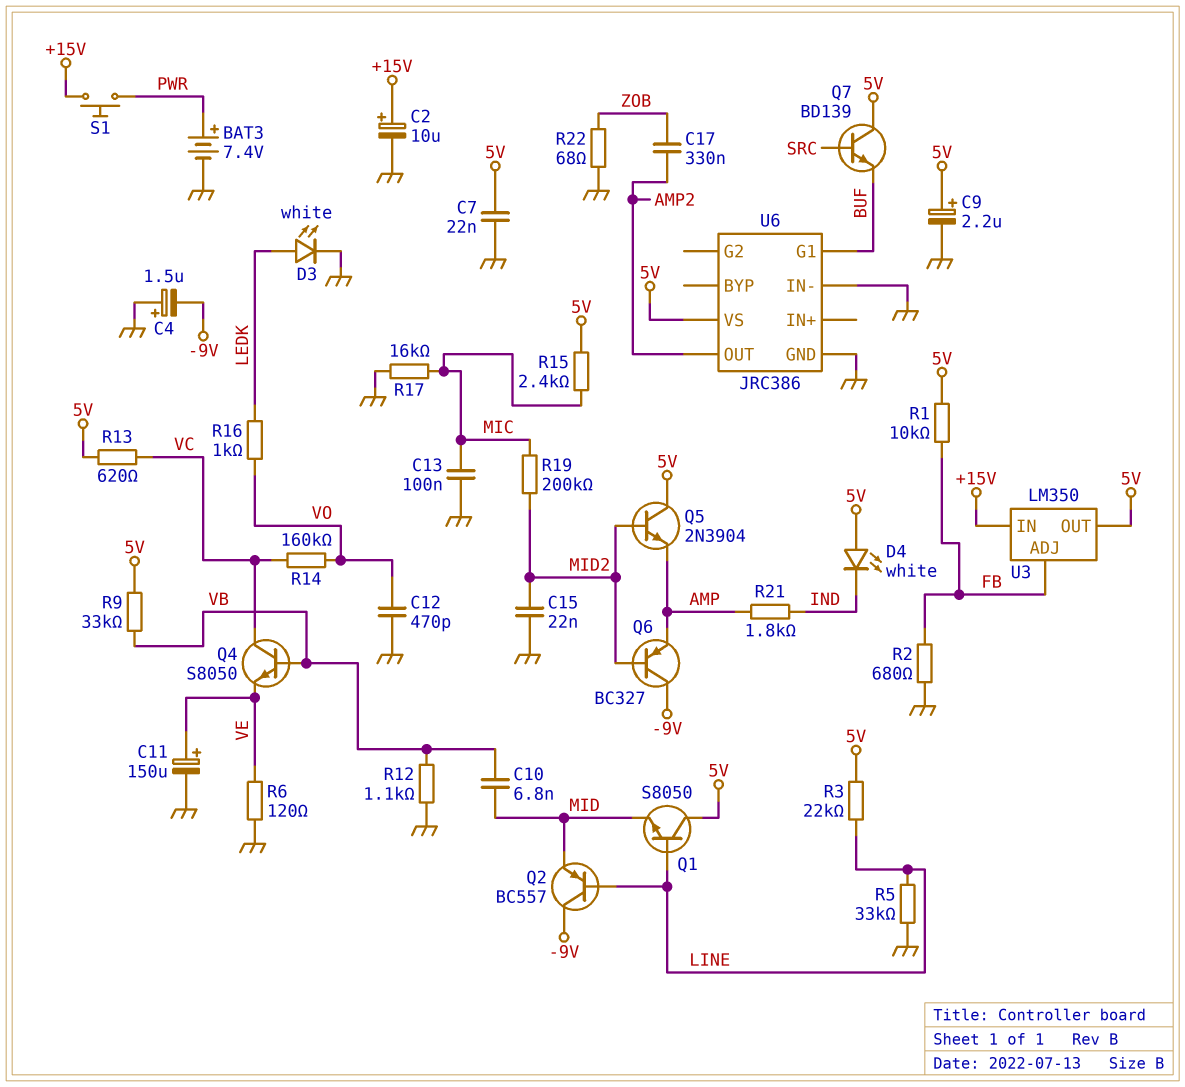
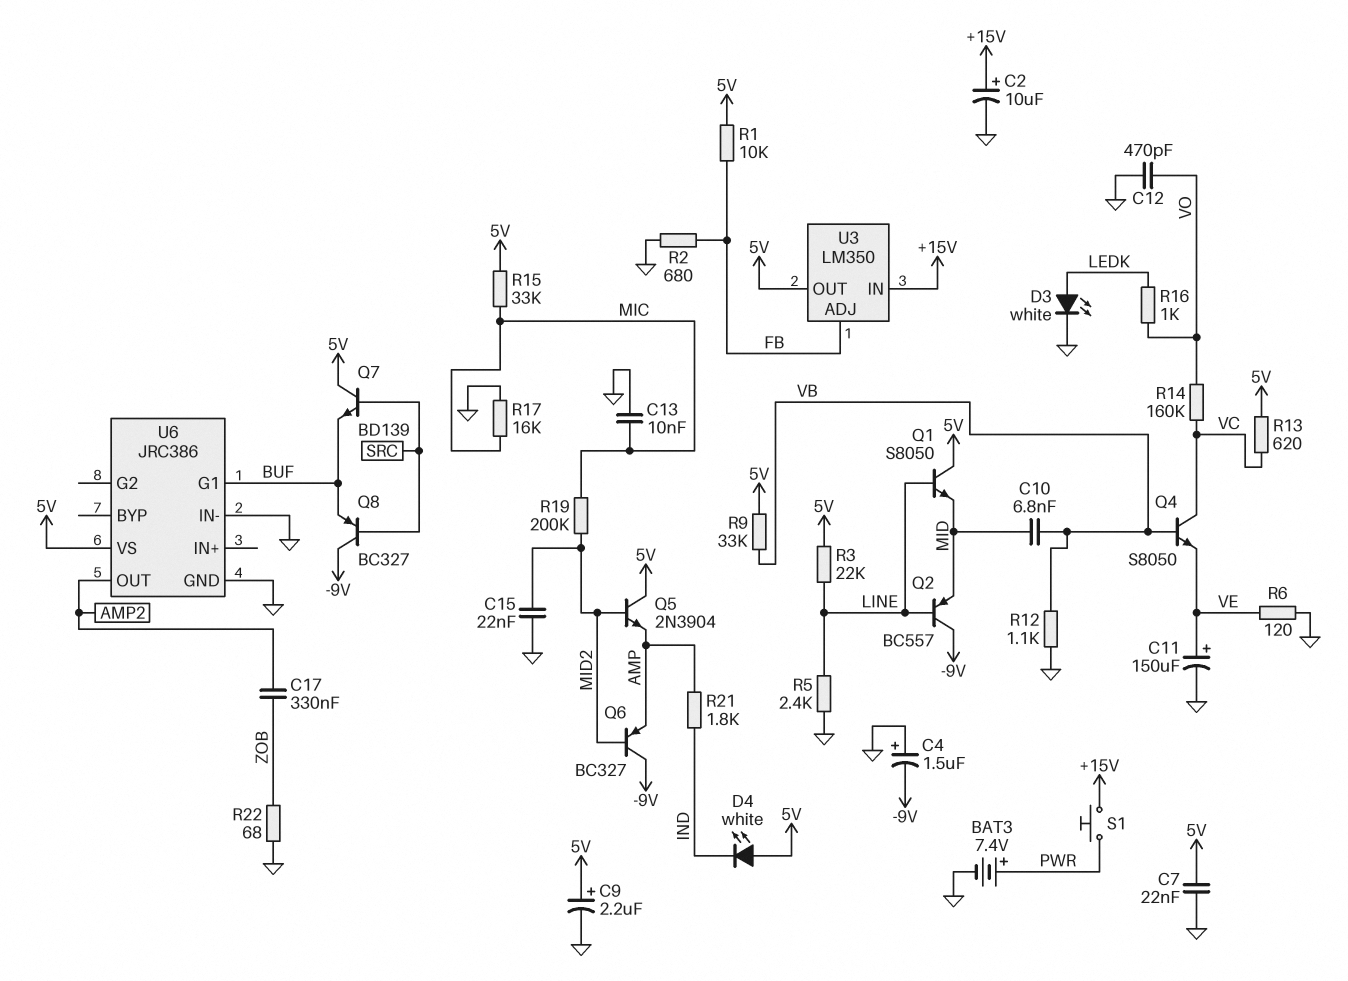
C13: 100nF (GND, MIC) -> 10nF (GND, MIC)
Q8: none -> PNP BC327 (B SRC, C -9V, E BUF)
R5: 33k (GND, LINE) -> 2.4k (GND, LINE)
R15: 2.4k (5V, MIC) -> 33k (5V, MIC)

